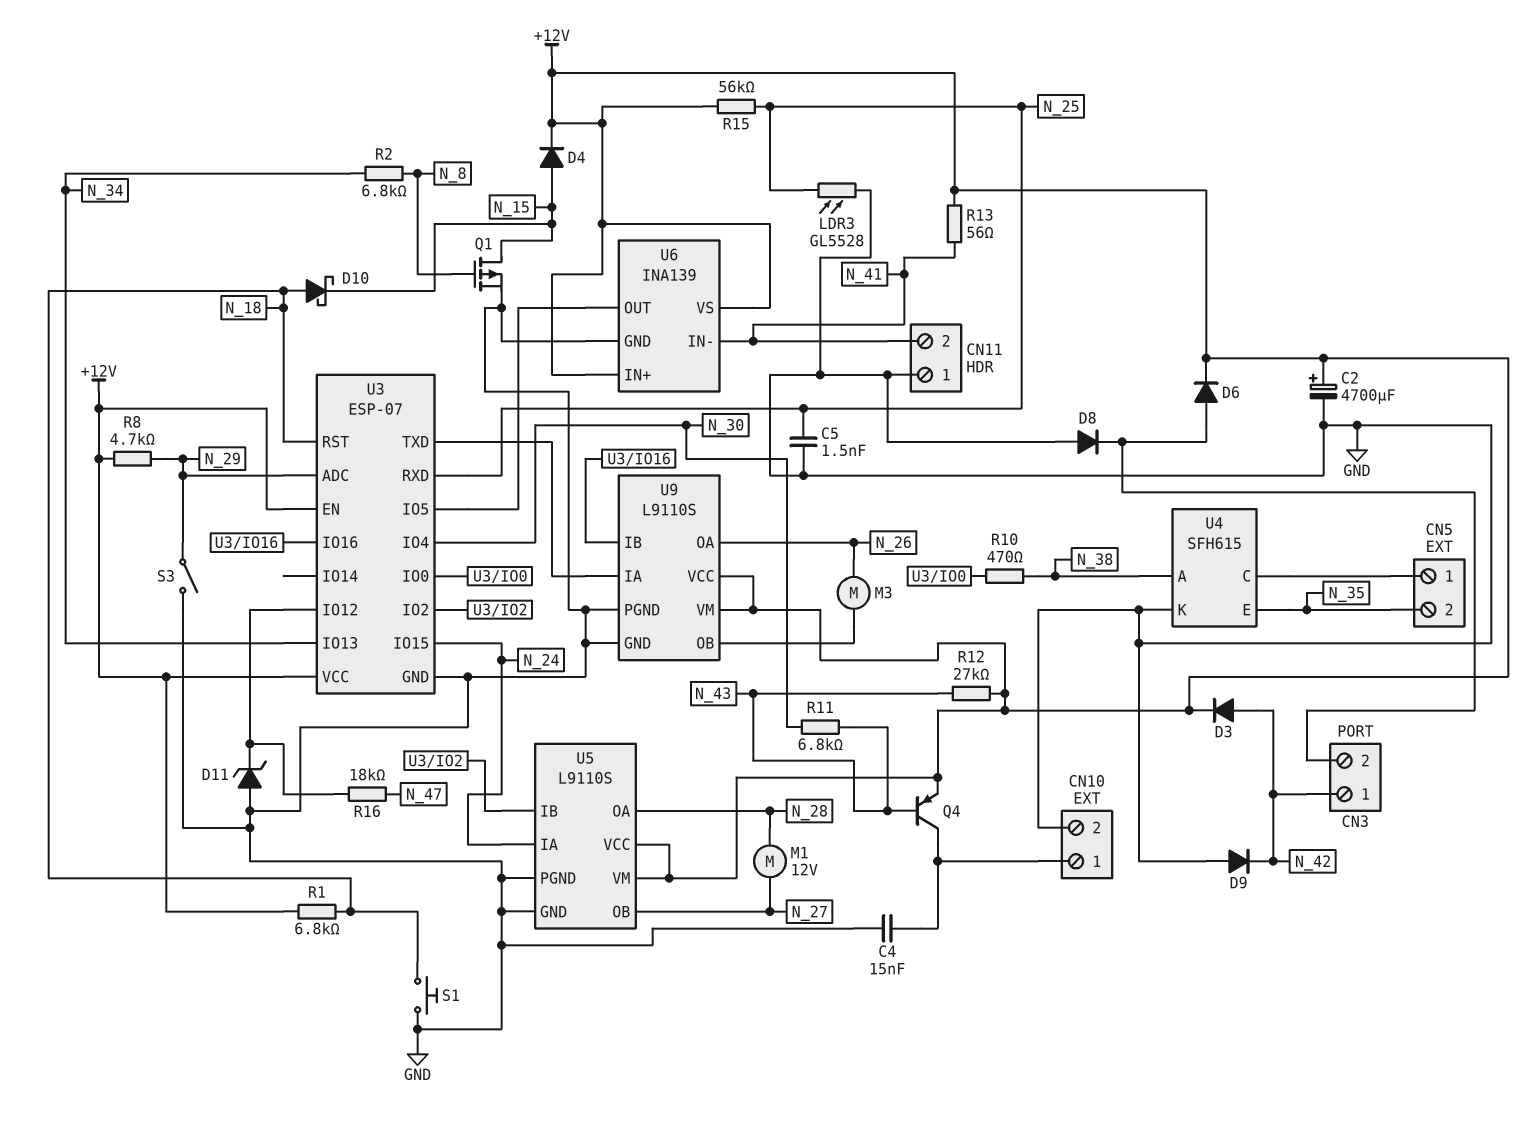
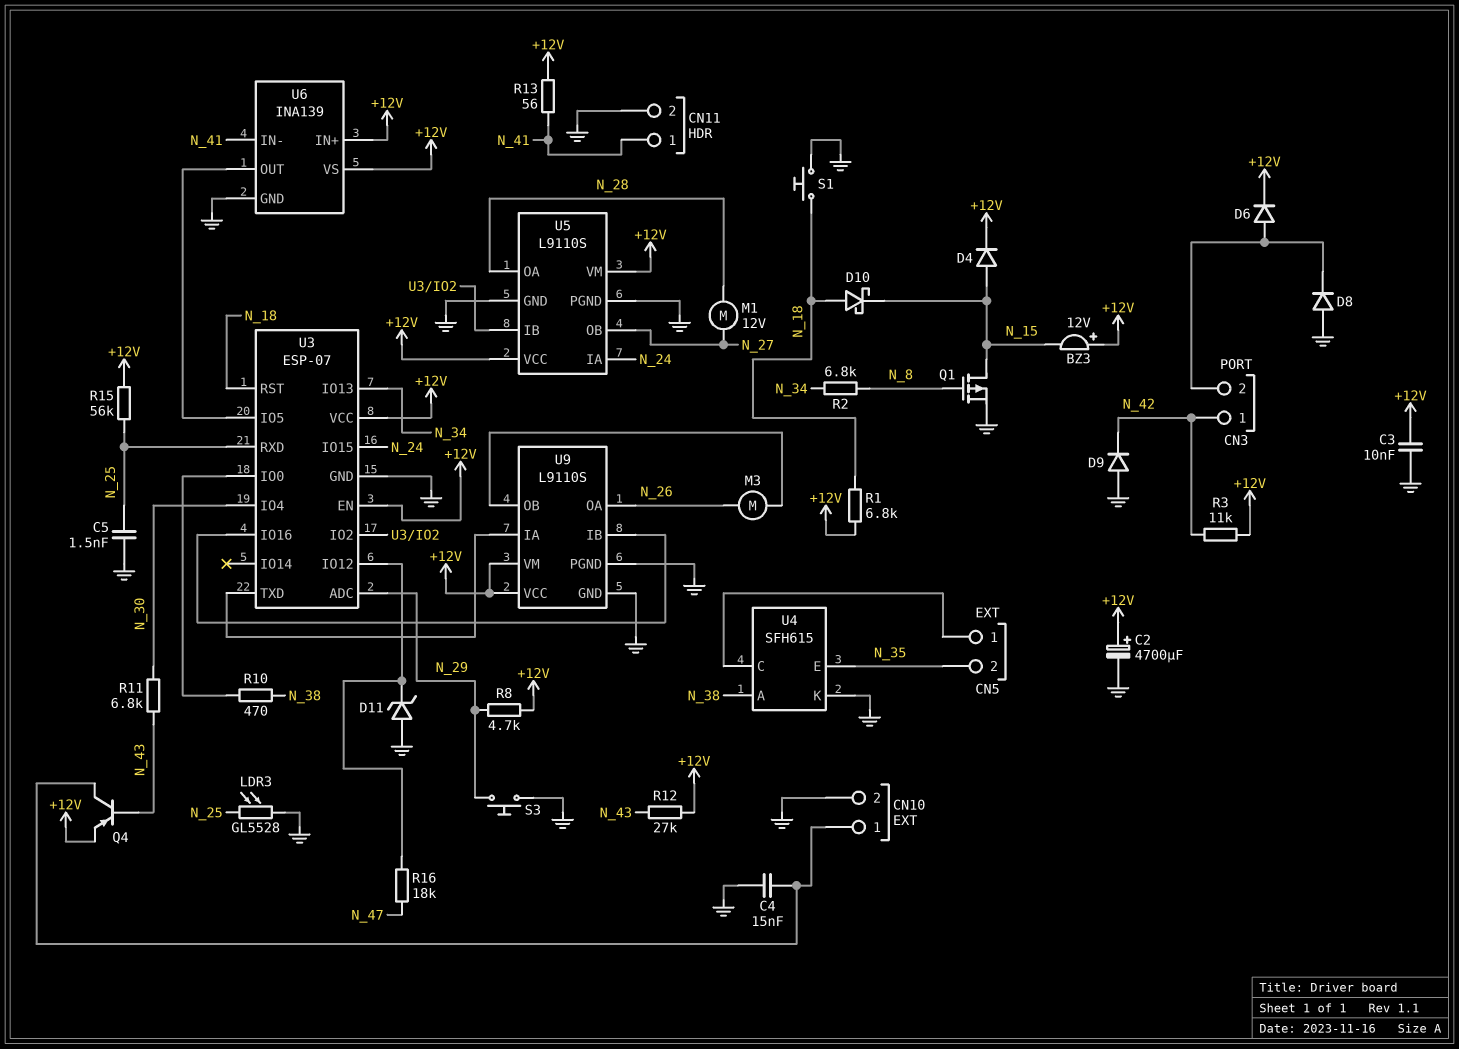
BZ3: none -> buzzer 12V (plus +12V, minus N_15)
C3: none -> 10nF (+12V, GND)
CN11 pin 1: GND -> N_41
CN11 pin 2: N_41 -> GND
D3: diode (A N_42, K +12V) -> none
R3: none -> 11k (+12V, N_42)
S3: switch (GND, N_29) -> button (GND, N_29)

